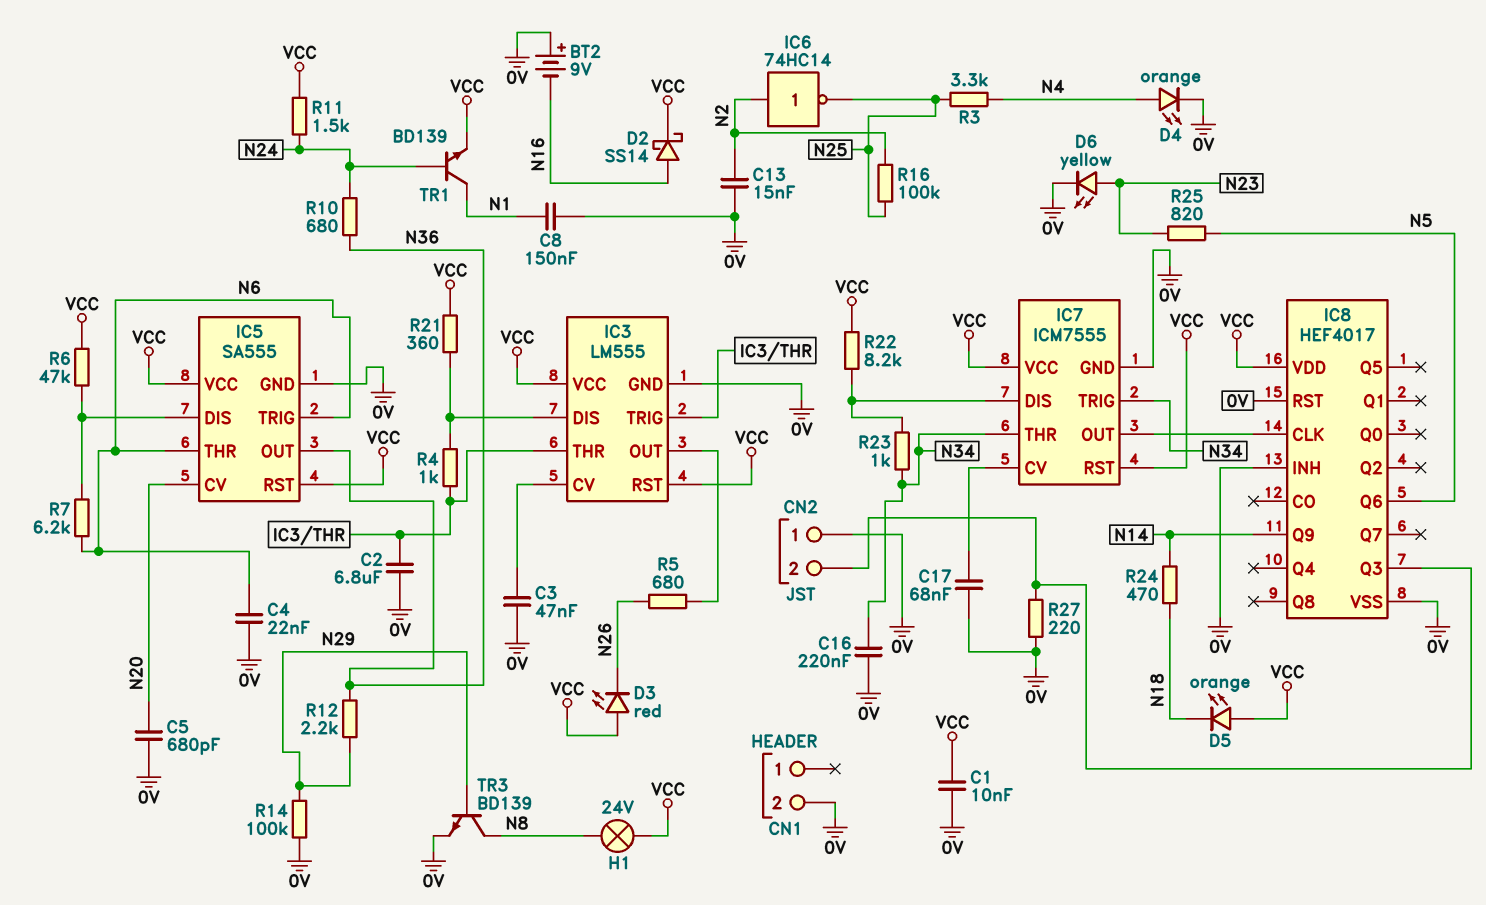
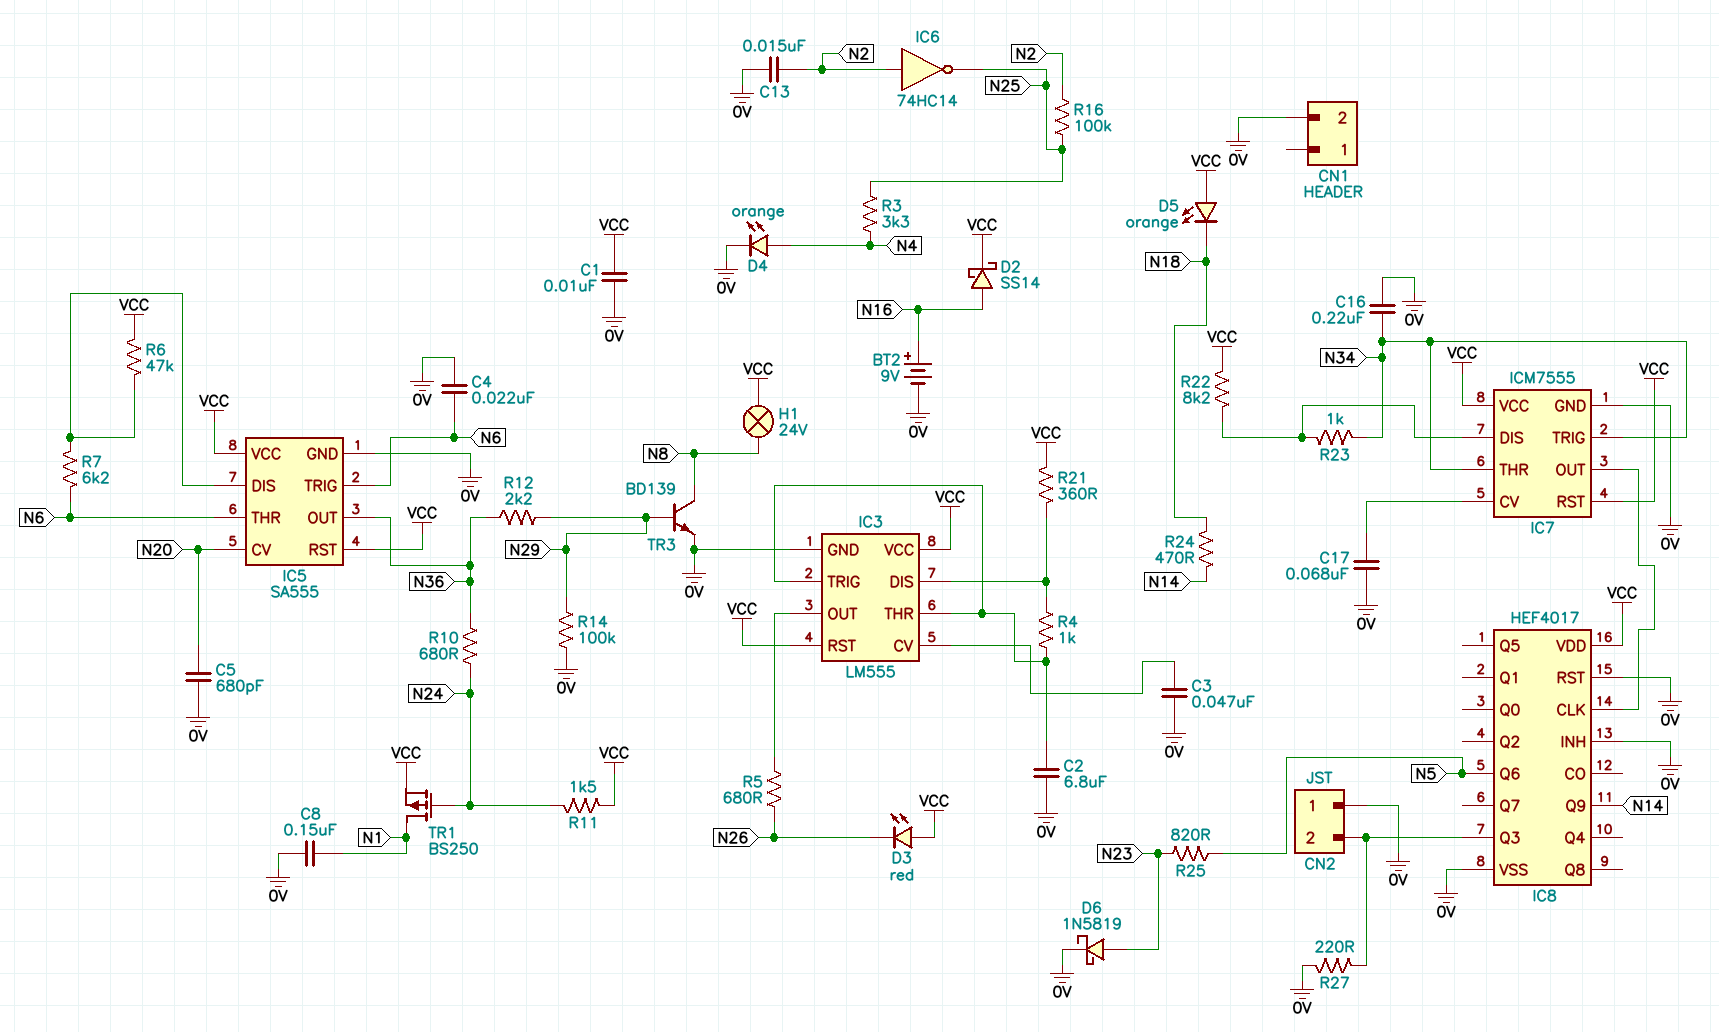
BT2: 9V (plus 0V, minus N16) -> 9V (plus N16, minus 0V)
D6: LED yellow (A N23, K 0V) -> schottky 1N5819 (A N23, K 0V)
TR1: NPN BD139 (B N24, C N1, E VCC) -> PMOS BS250 (G N24, D N1, S VCC)

